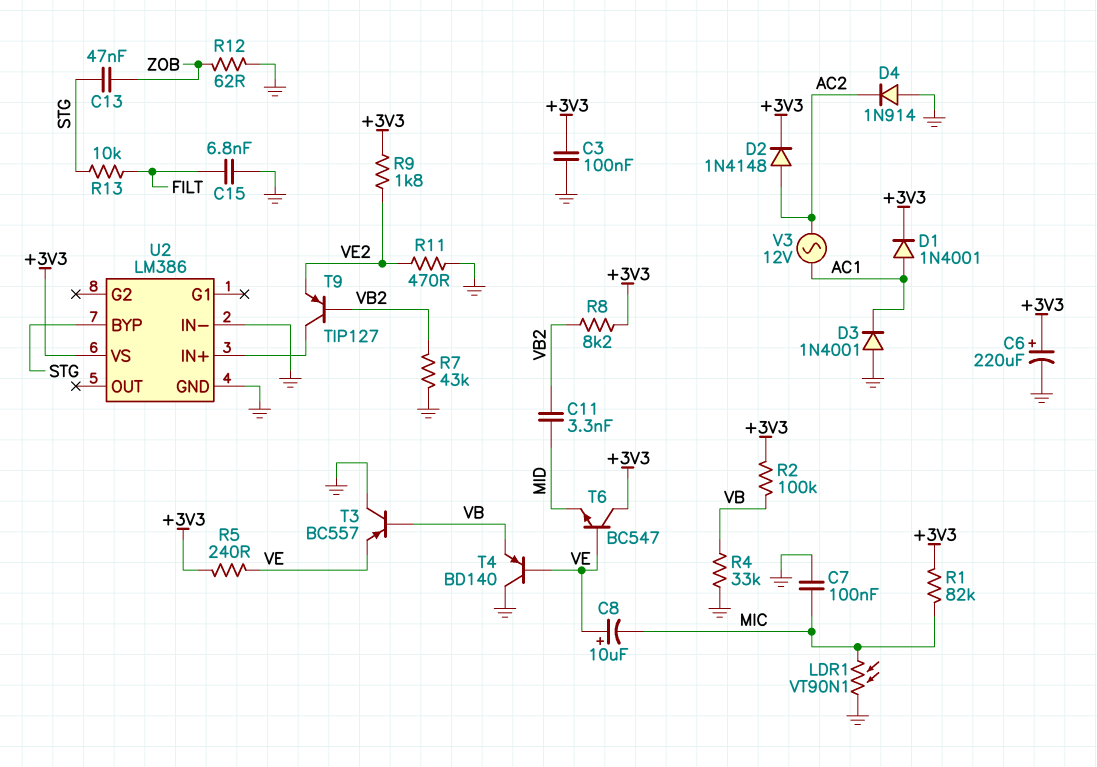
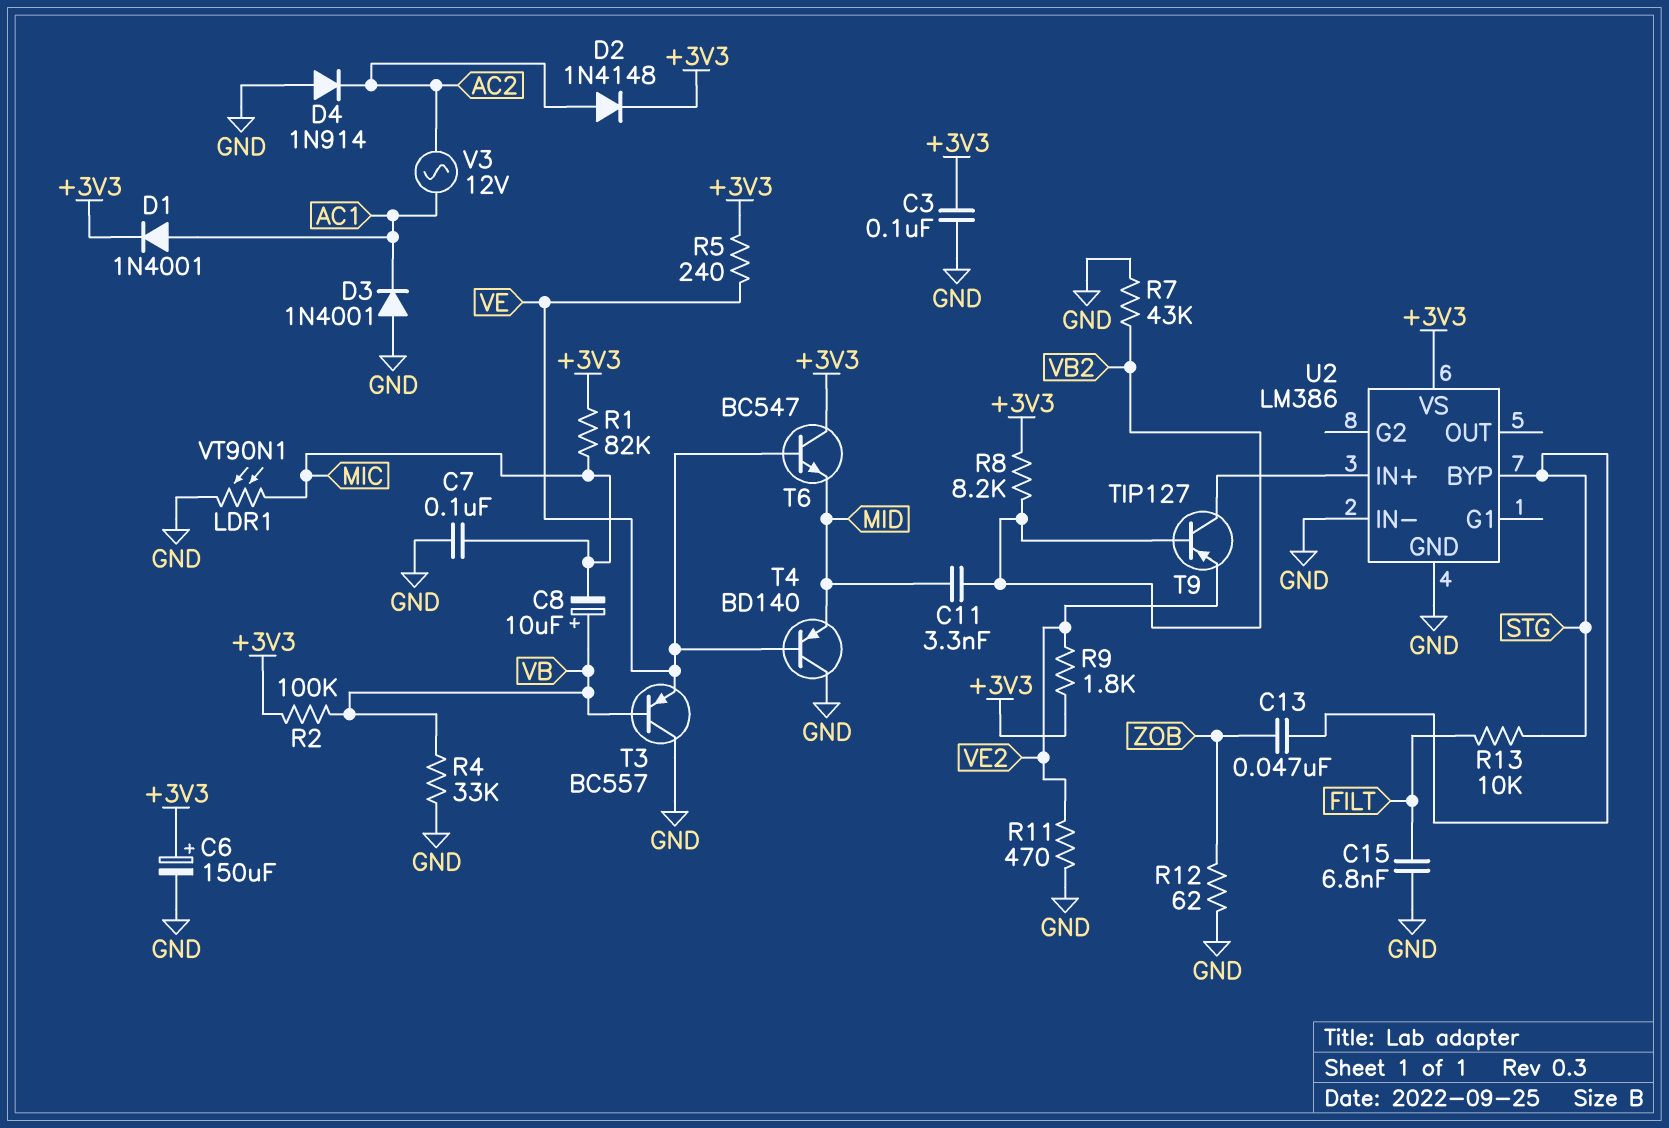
C6: 220uF (plus +3V3, minus GND) -> 150uF (plus +3V3, minus GND)
C8: 10uF (plus VE, minus MIC) -> 10uF (plus VB, minus MIC)
T4: PNP BD140 (B VE, C GND, E VB) -> PNP BD140 (B VE, C GND, E MID)

